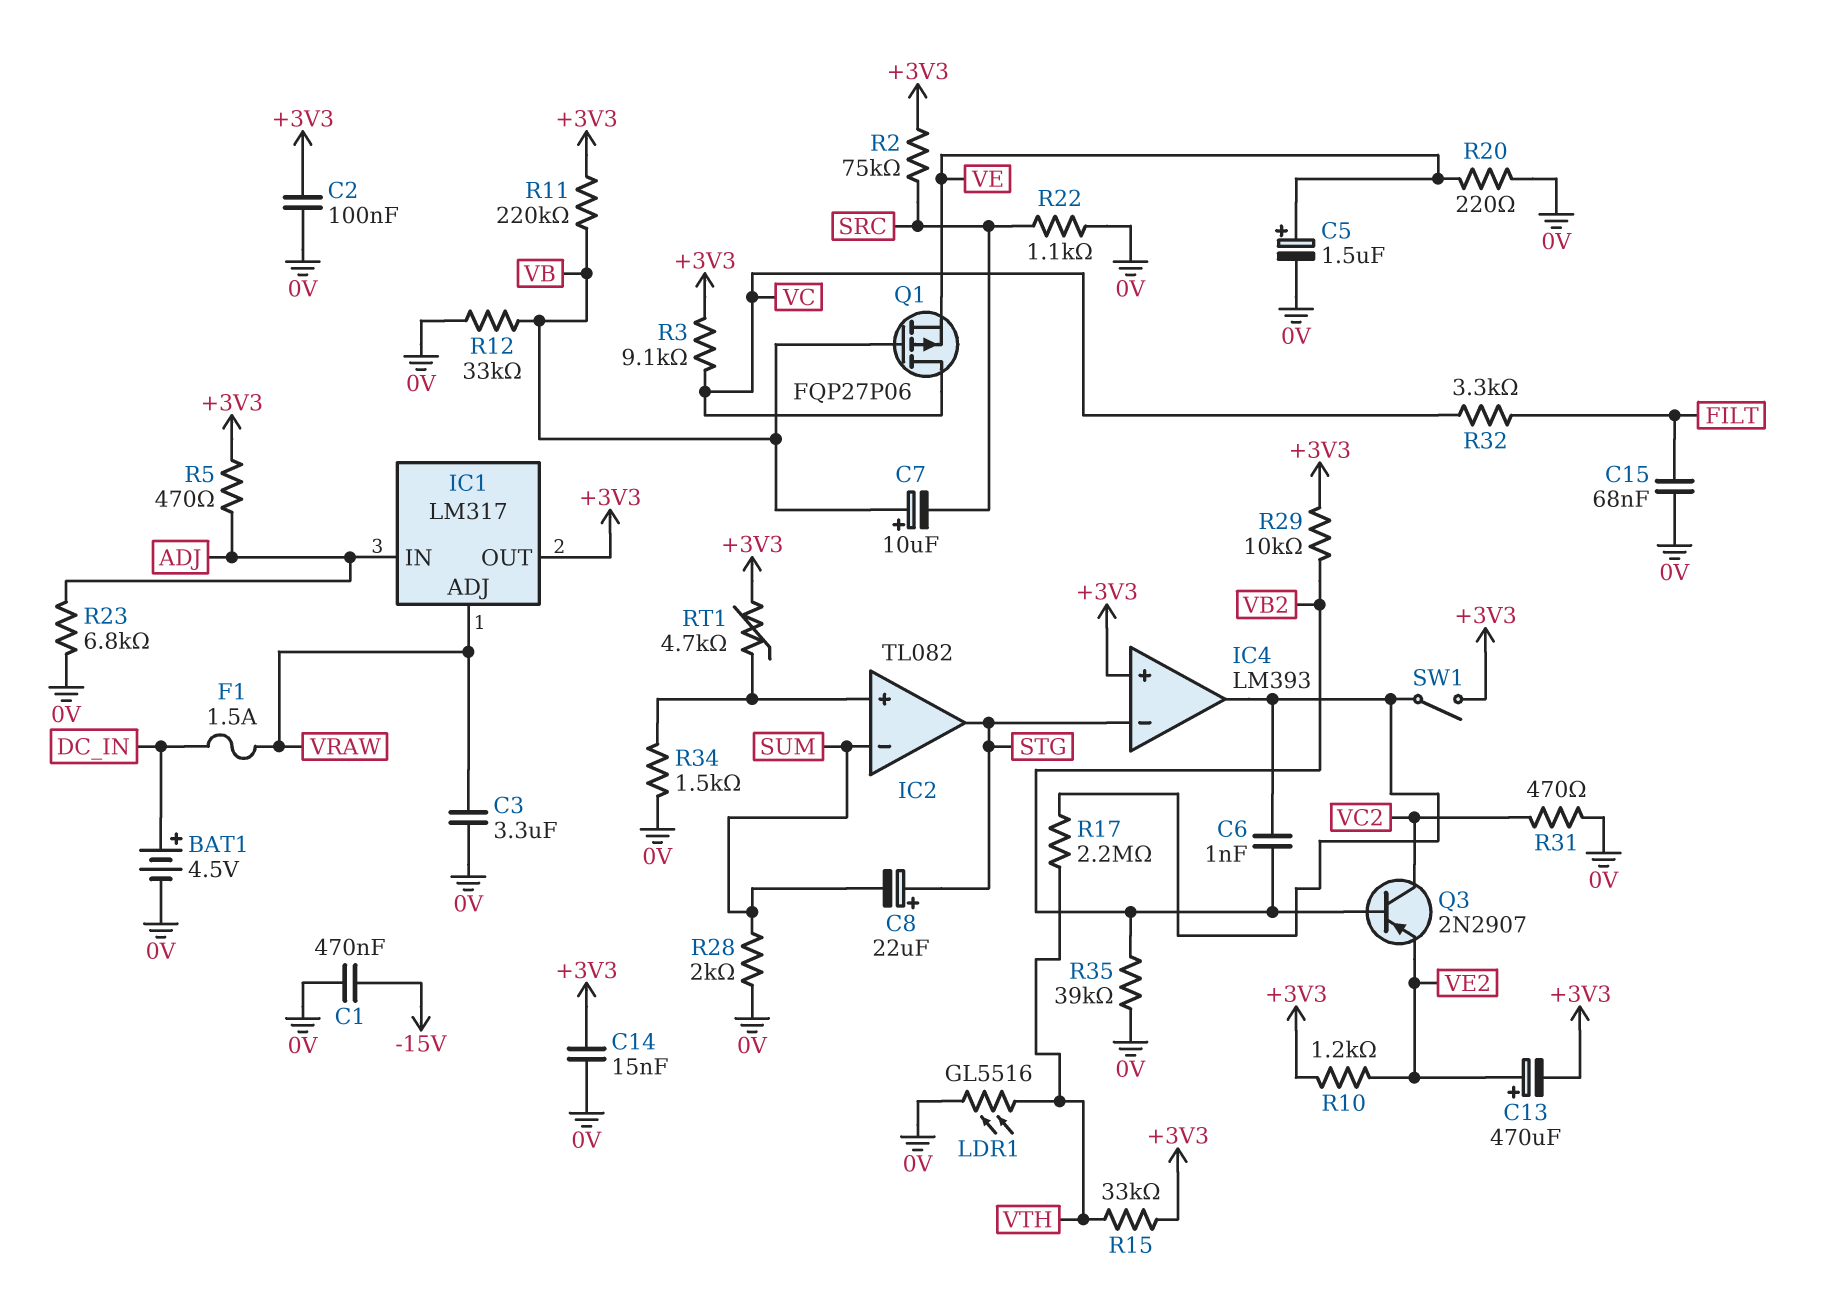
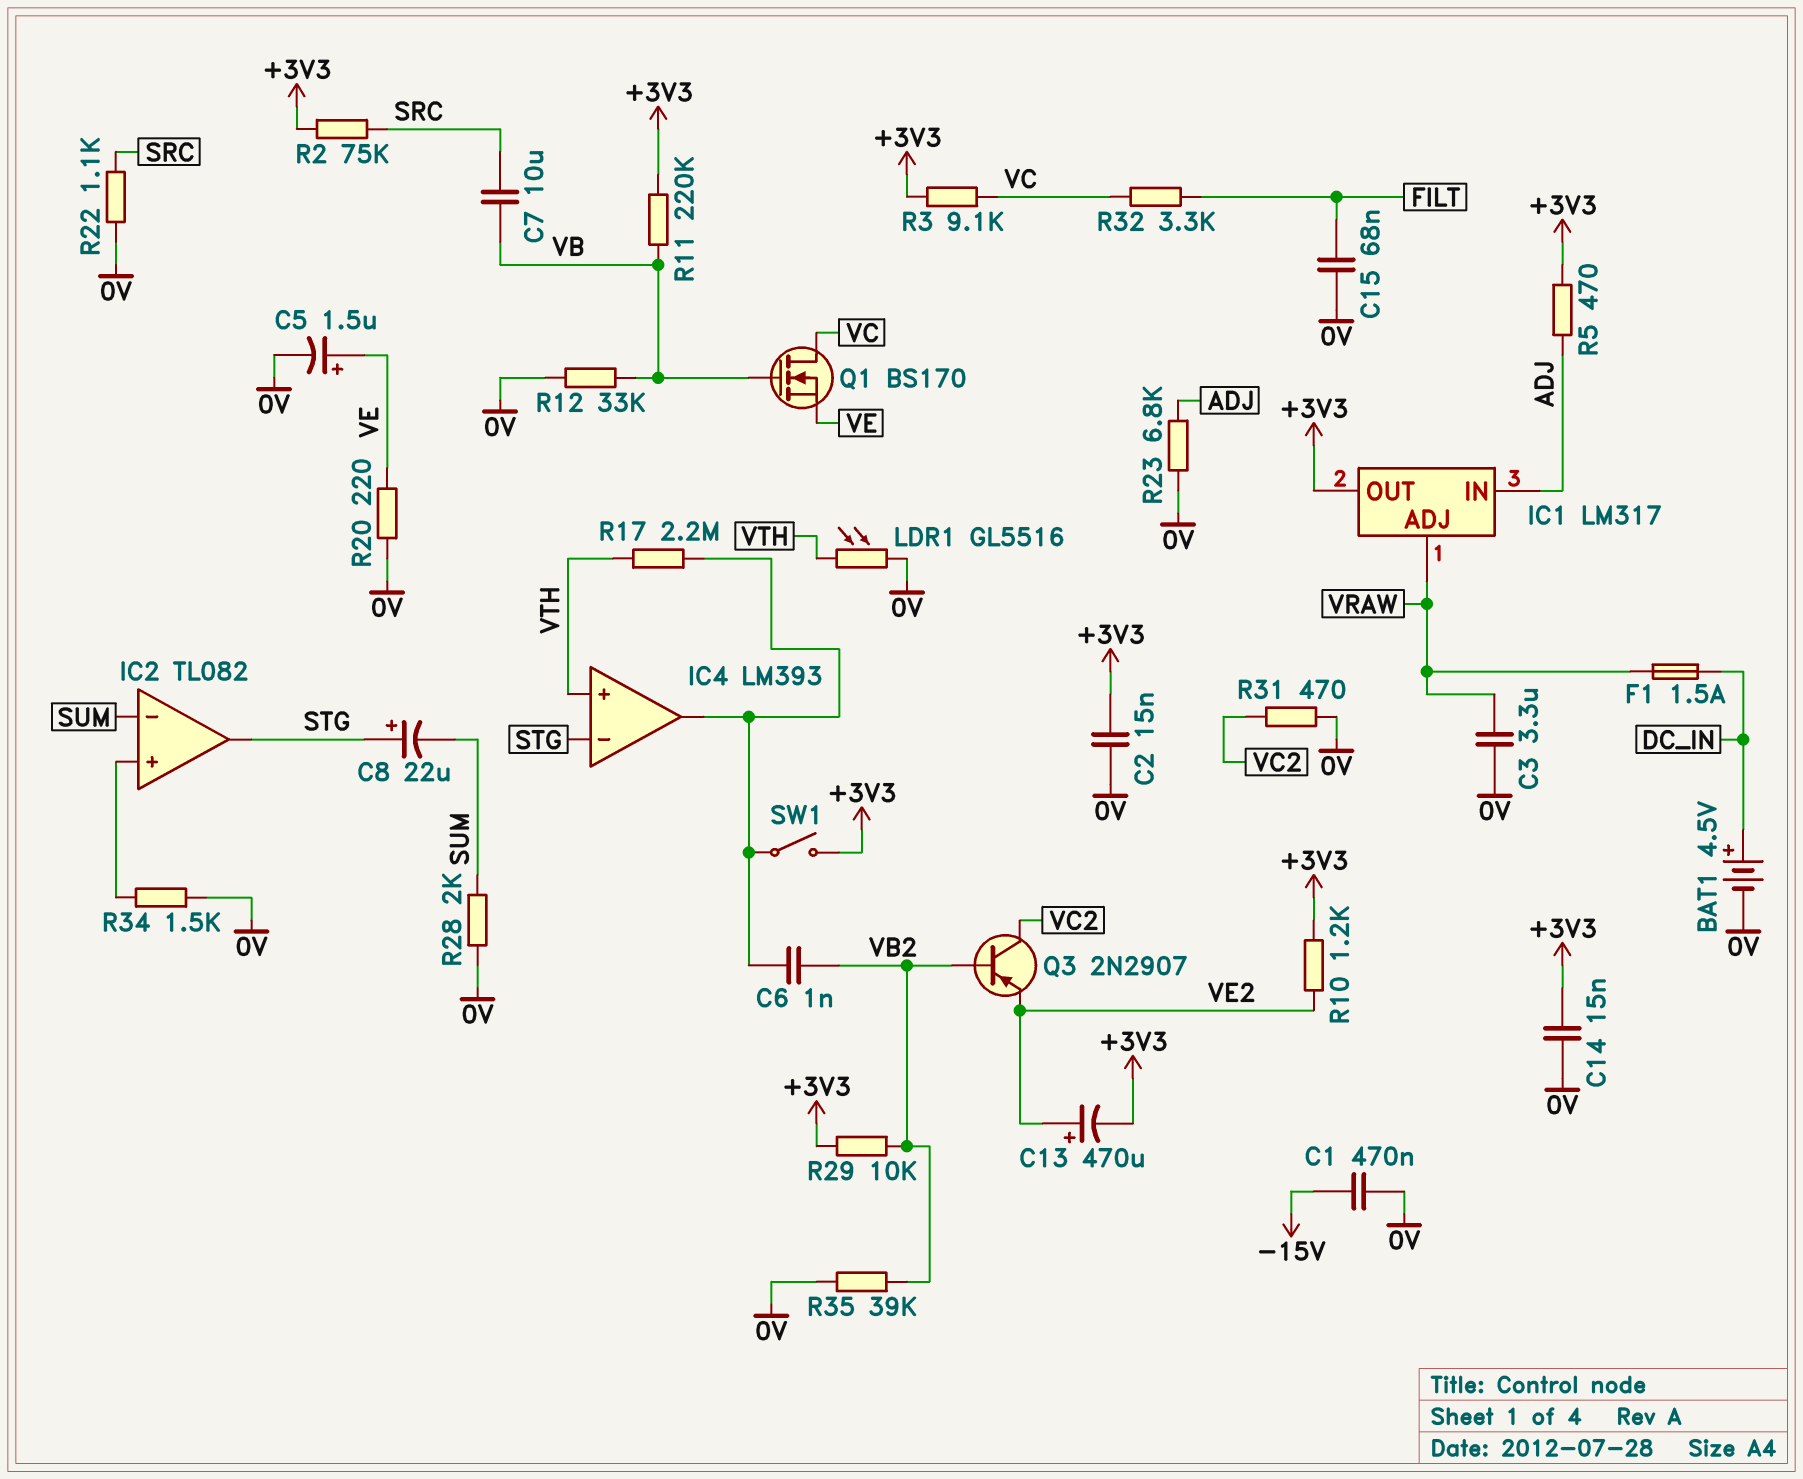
C2: 100nF (+3V3, 0V) -> 15nF (+3V3, 0V)
C7: 10uF (plus VB, minus SRC) -> 10uF (SRC, VB)
IC4 pin in+: +3V3 -> VTH
Q1: PMOS FQP27P06 (G VB, D VC, S VE) -> NMOS BS170 (G VB, D VC, S VE)
R15: 33k (+3V3, VTH) -> none
RT1: 4.7k (+3V3, IC2/in+) -> none

